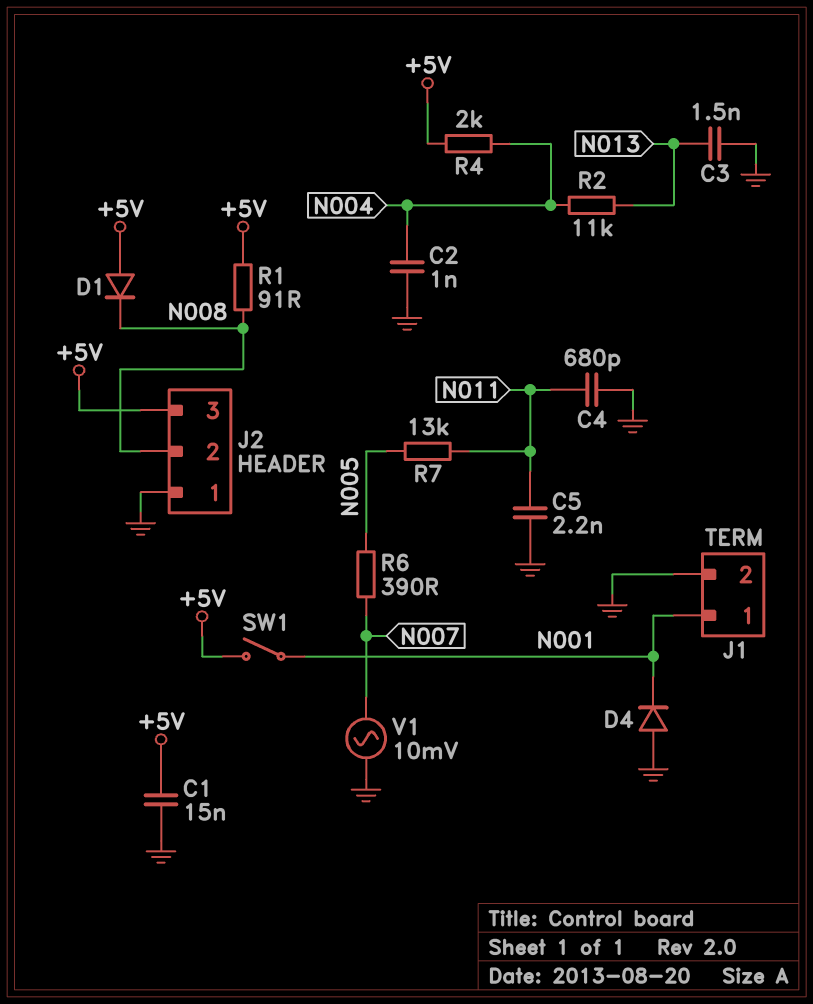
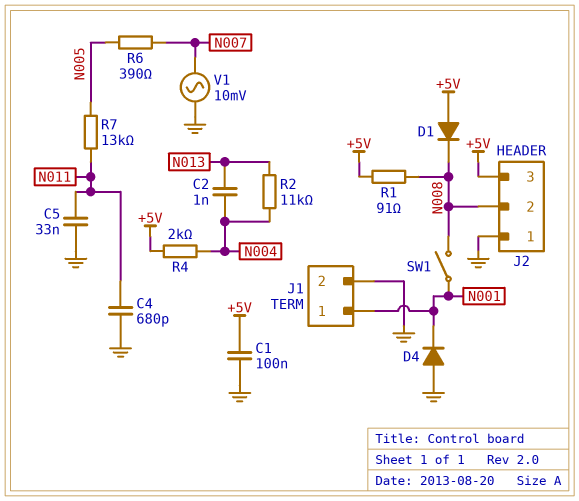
C1: 15nF (+5V, GND) -> 100nF (+5V, GND)
C2: 1nF (GND, N004) -> 1nF (N004, N013)
C3: 1.5nF (GND, N013) -> none
C5: 2.2nF (GND, N011) -> 33nF (GND, N011)
SW1: switch (+5V, N001) -> switch (N001, N008)

